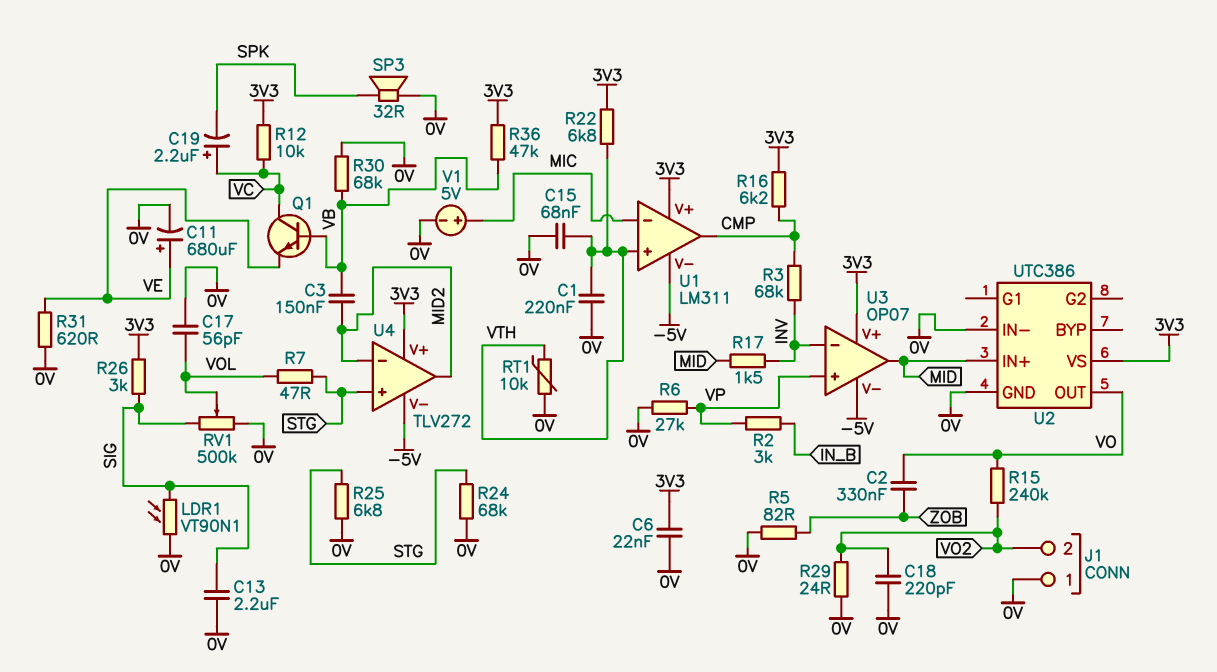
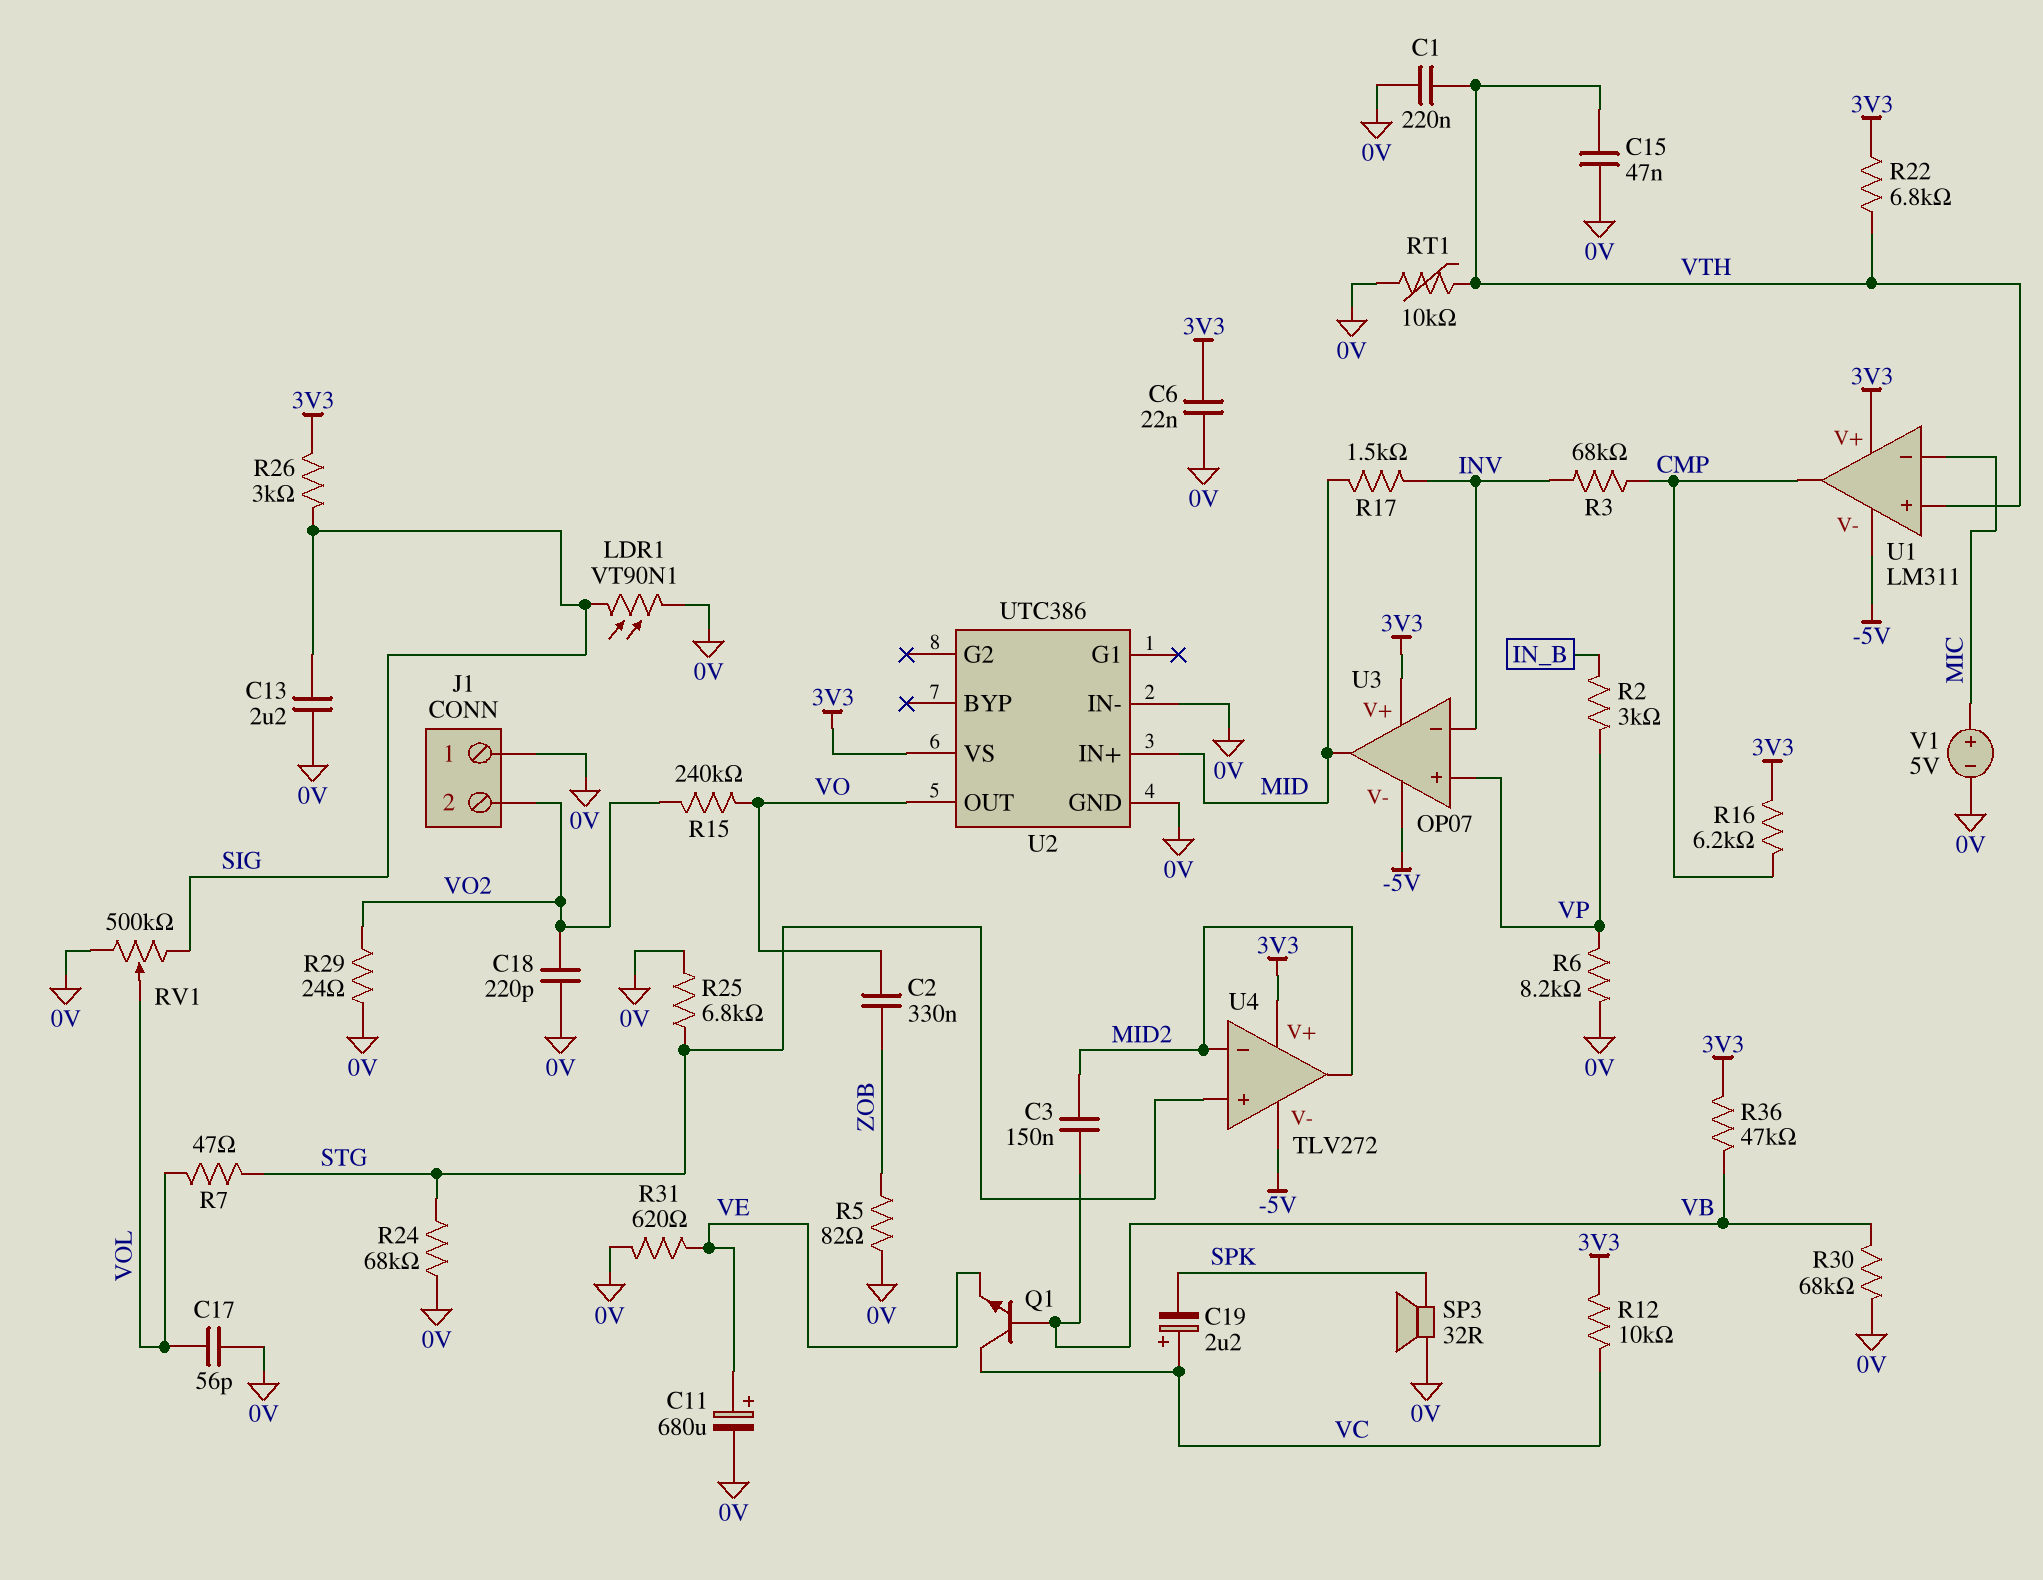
C15: 68nF (0V, VTH) -> 47nF (0V, VTH)
R6: 27k (0V, VP) -> 8.2k (0V, VP)

